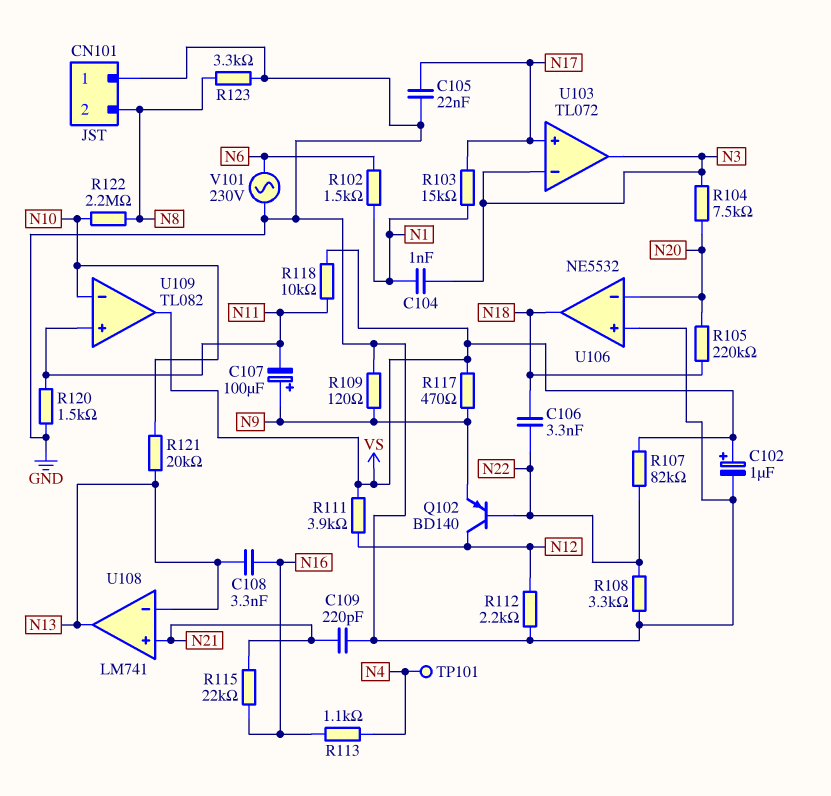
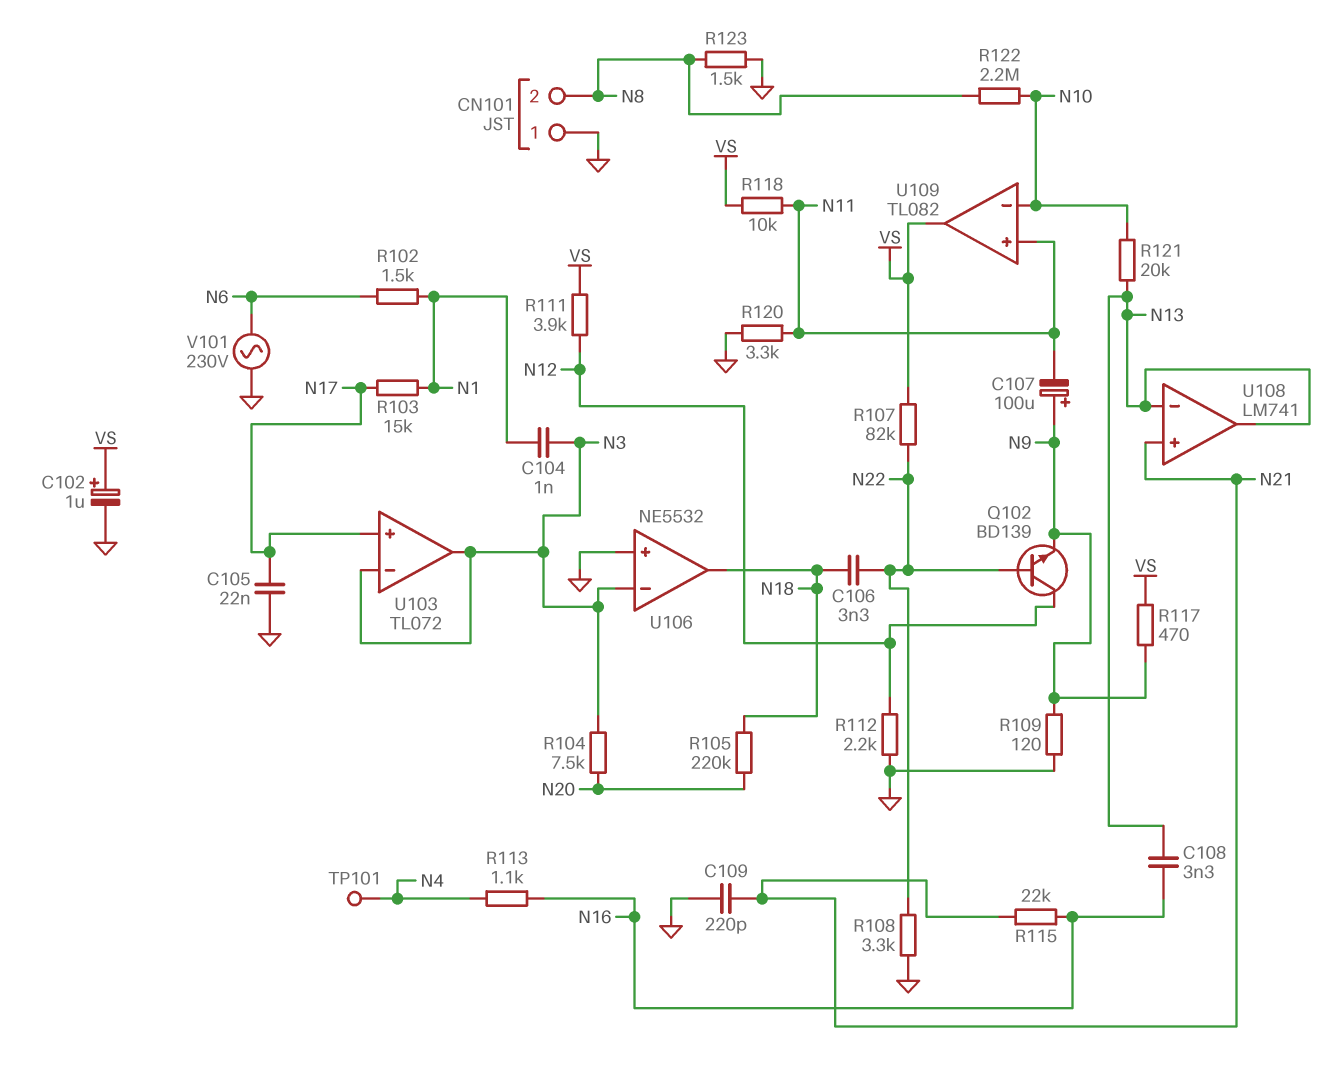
Q102: PNP BD140 (B N22, C N12, E N9) -> NPN BD139 (B N22, C N12, E N9)
R120: 1.5k (GND, N11) -> 3.3k (GND, N11)
R123: 3.3k (GND, N8) -> 1.5k (GND, N8)
U106 pin in-: N20 -> N3

